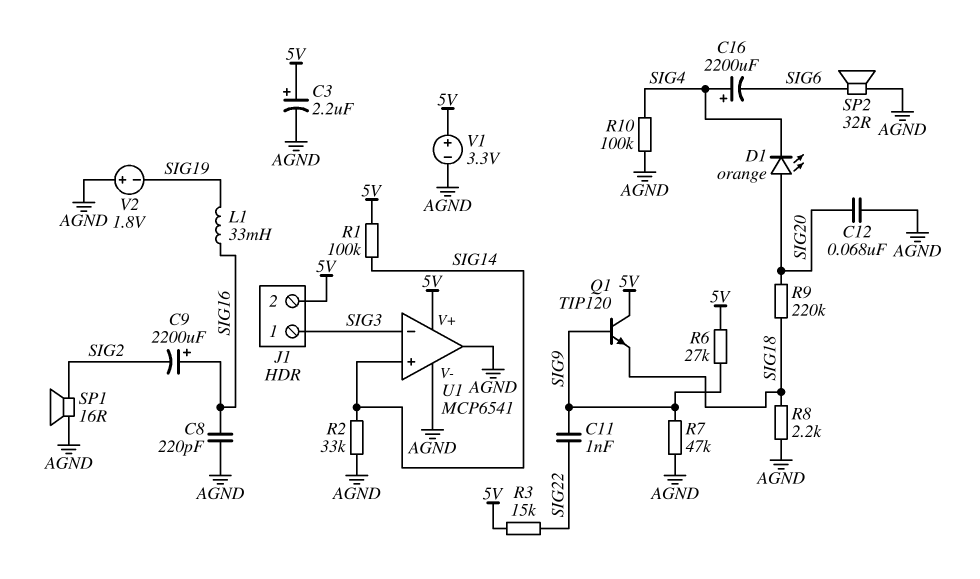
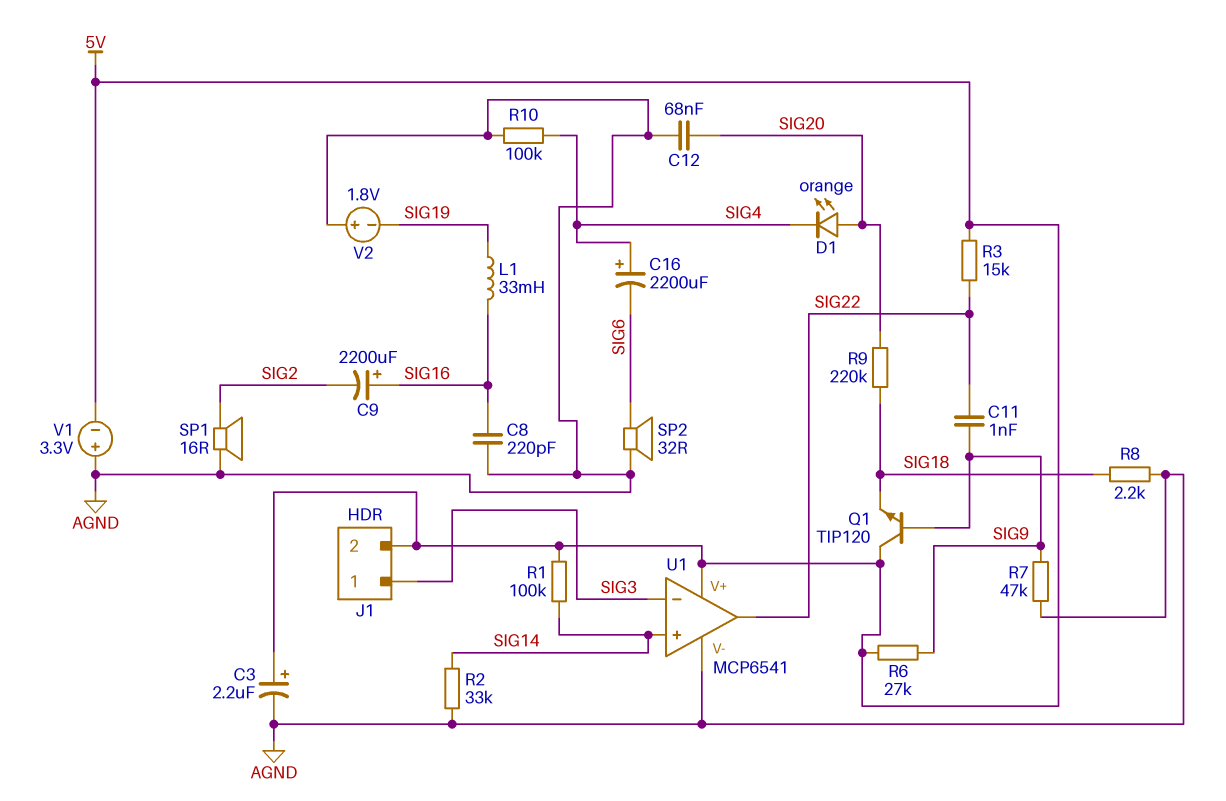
U1 pin out: AGND -> SIG22
V1: 3.3V (plus 5V, minus AGND) -> 3.3V (plus AGND, minus 5V)

